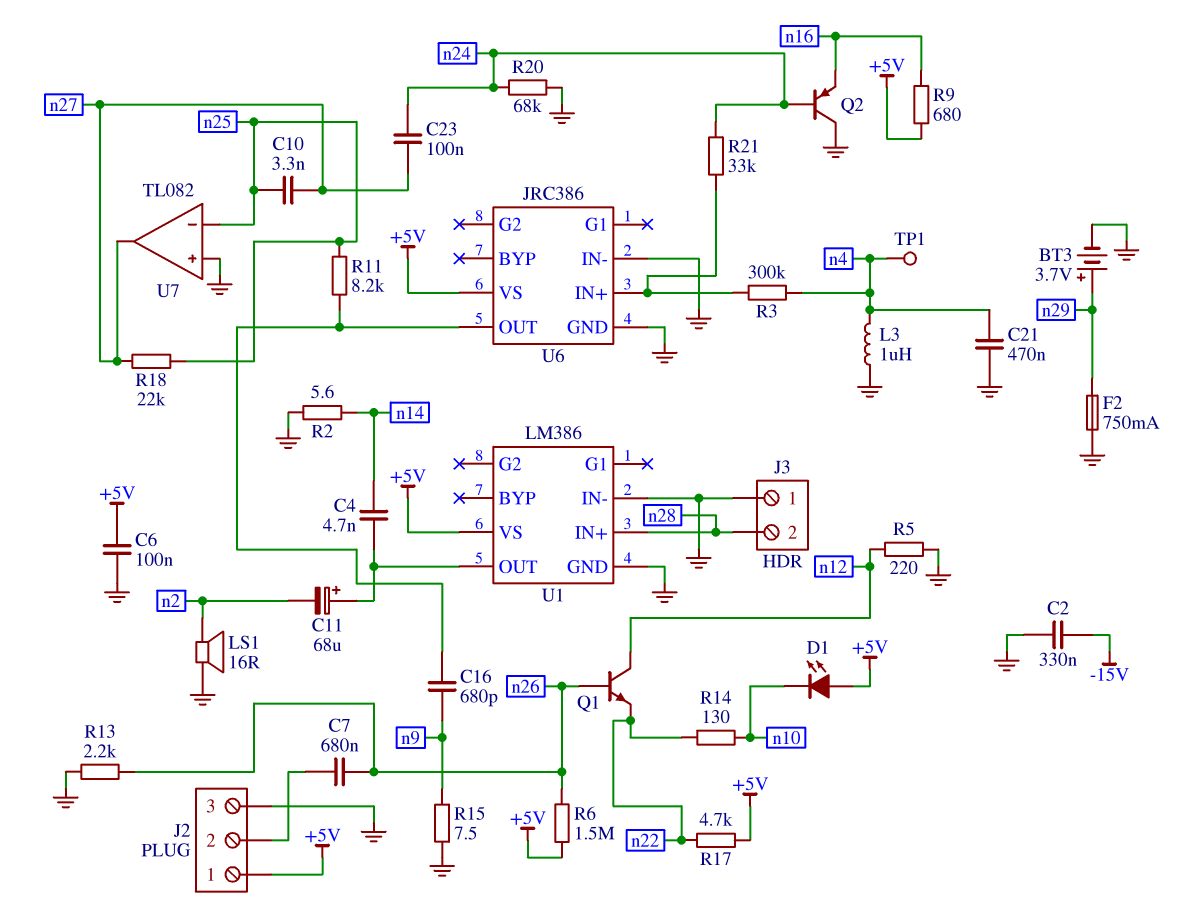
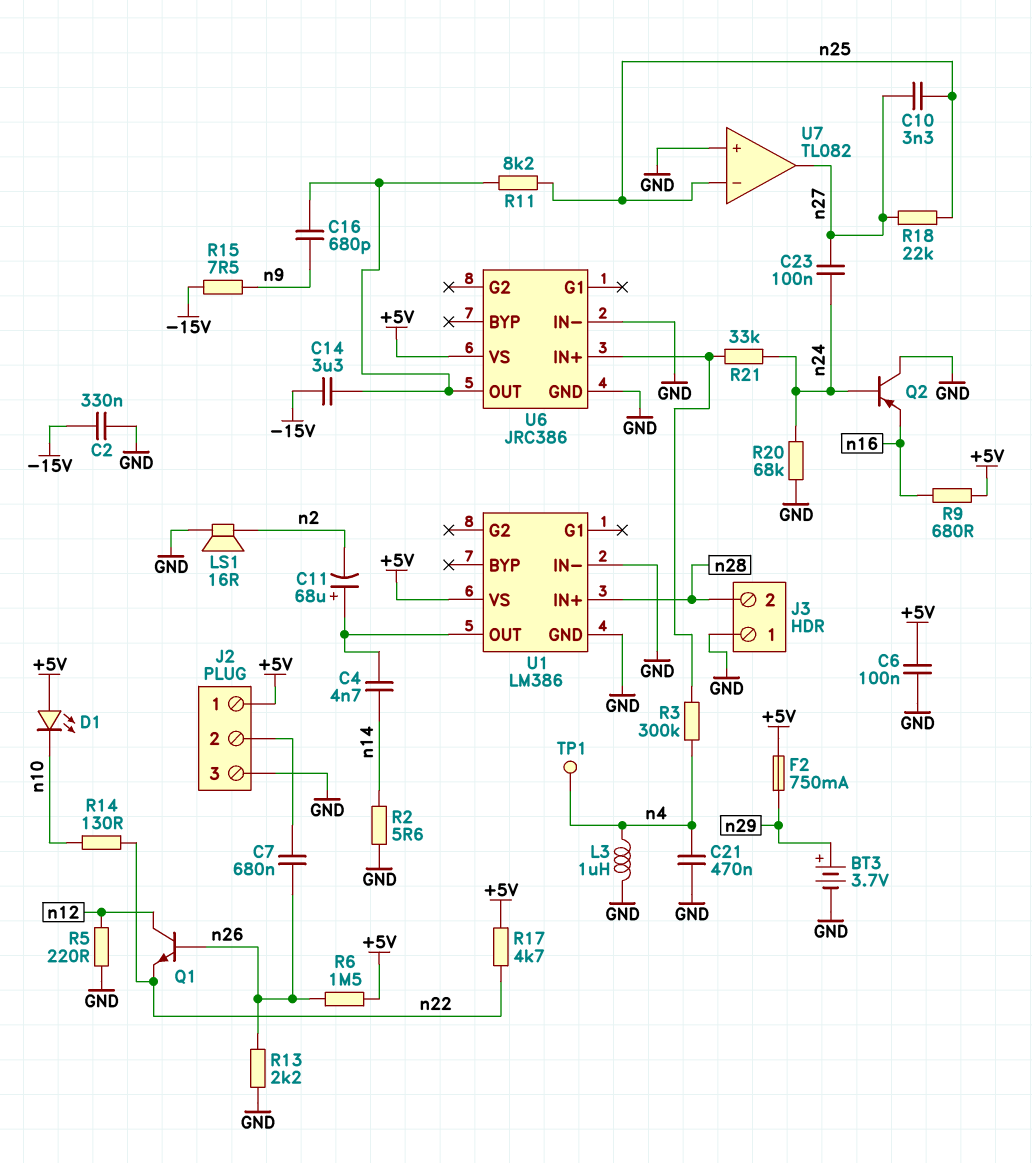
C14: none -> 3.3uF (-15V, U6/OUT)
F2: 750mA (GND, n29) -> 750mA (+5V, n29)
R15: 7.5 (GND, n9) -> 7.5 (-15V, n9)

